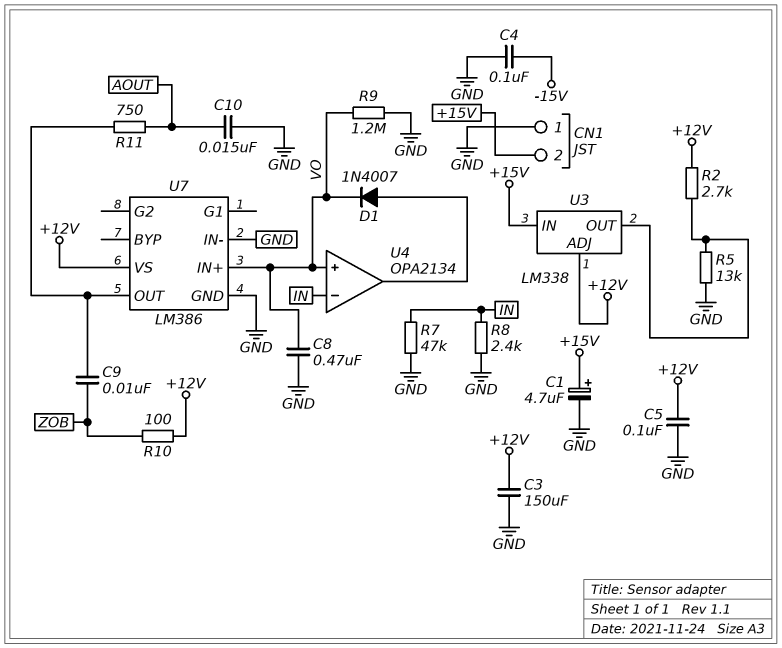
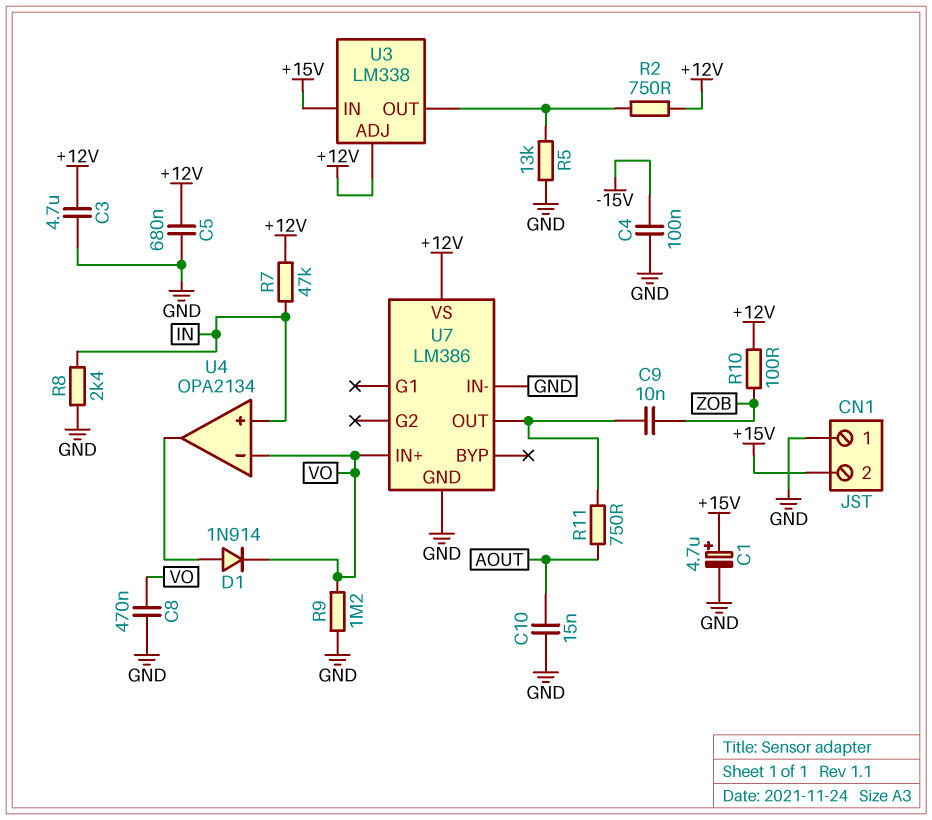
C3: 150uF (+12V, GND) -> 4.7uF (+12V, GND)
C5: 100nF (+12V, GND) -> 680nF (+12V, GND)
D1: diode 1N4007 (A U4/out, K VO) -> diode 1N914 (A U4/out, K VO)
R2: 2.7k (+12V, U3/OUT) -> 750 (+12V, U3/OUT)
R7: 47k (GND, IN) -> 47k (+12V, IN)
U4 pin in+: VO -> IN
U4 pin in-: IN -> VO

